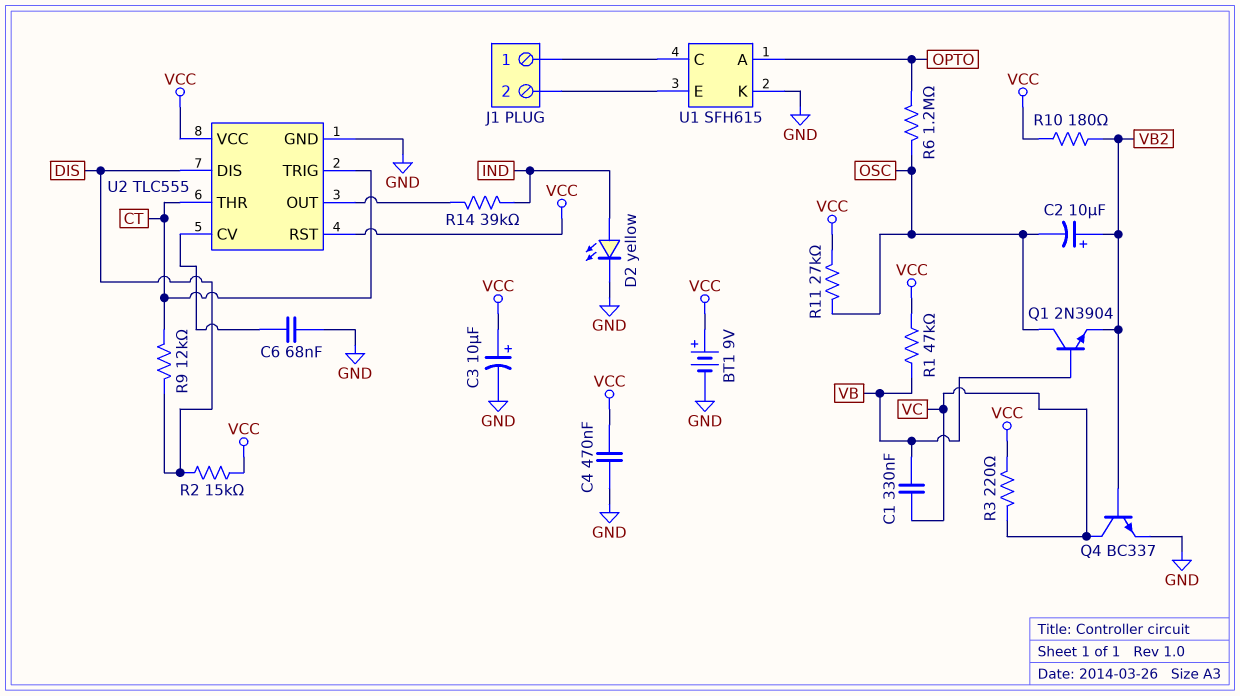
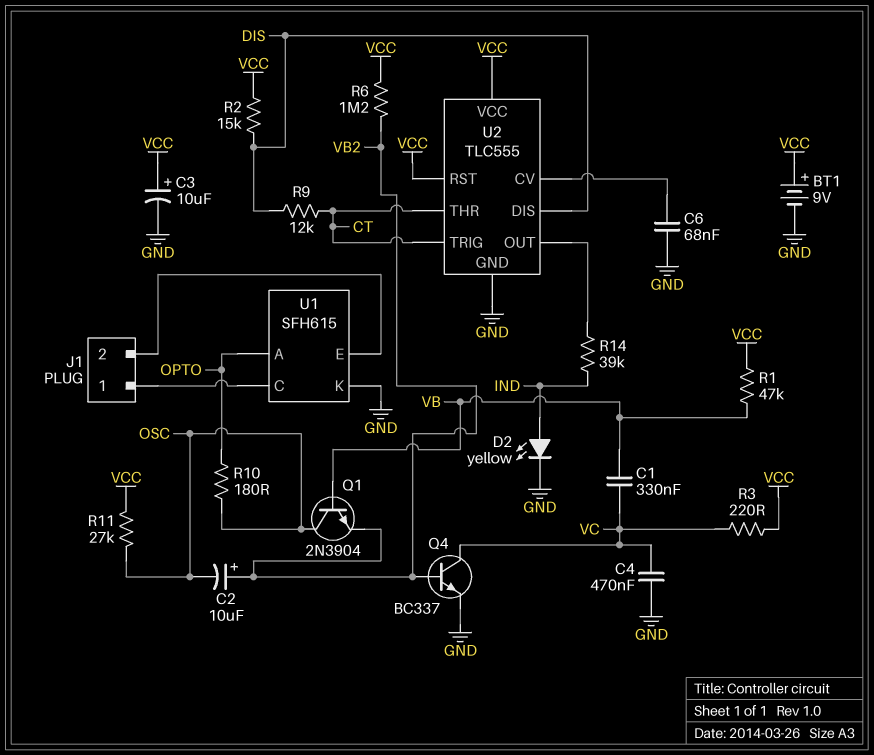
C4: 470nF (GND, VCC) -> 470nF (GND, VC)
R6: 1.2M (OPTO, OSC) -> 1.2M (VB2, VCC)
R10: 180 (VB2, VCC) -> 180 (OPTO, OSC)

